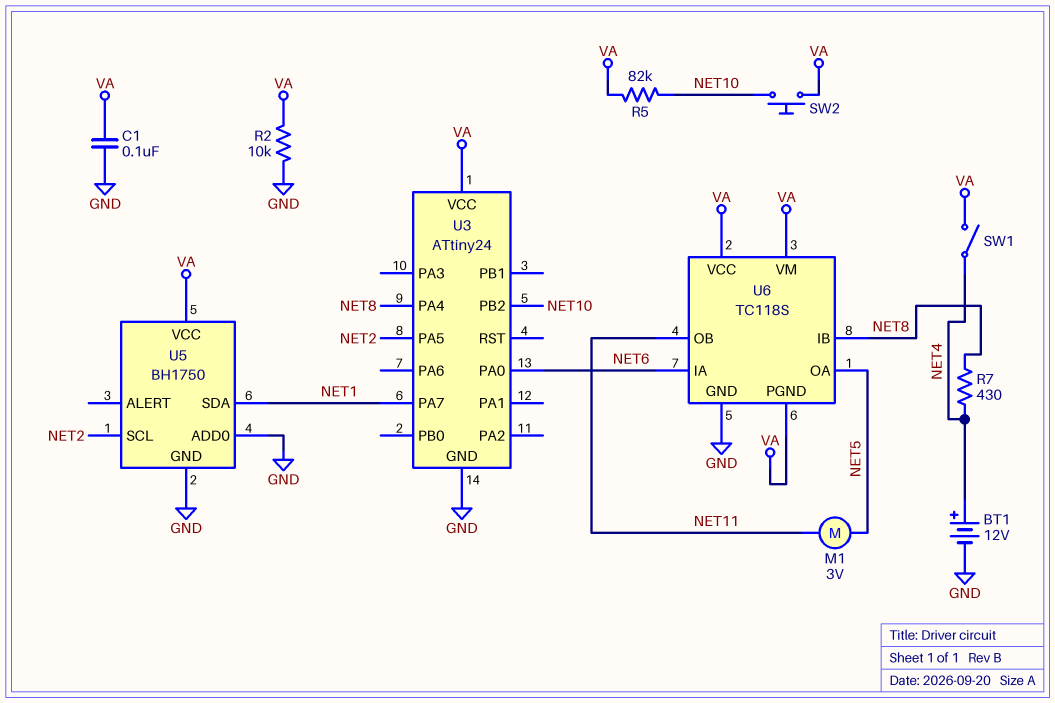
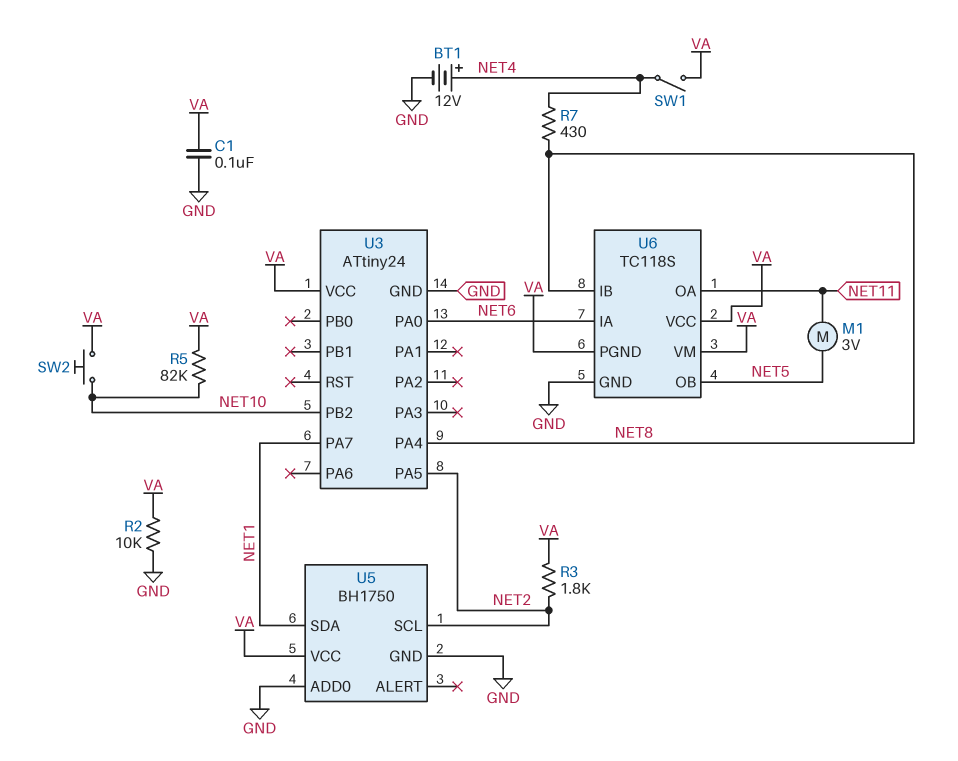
R3: none -> 1.8k (NET2, VA)
U6 pin OA: NET5 -> NET11
U6 pin OB: NET11 -> NET5

